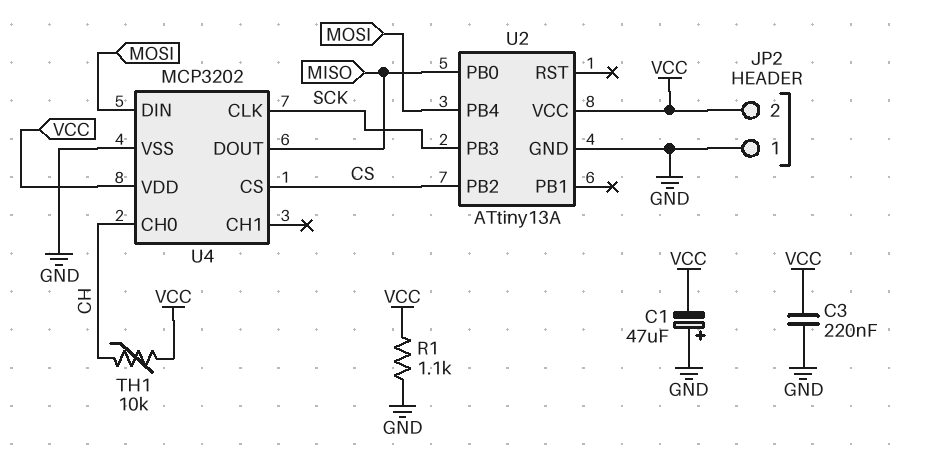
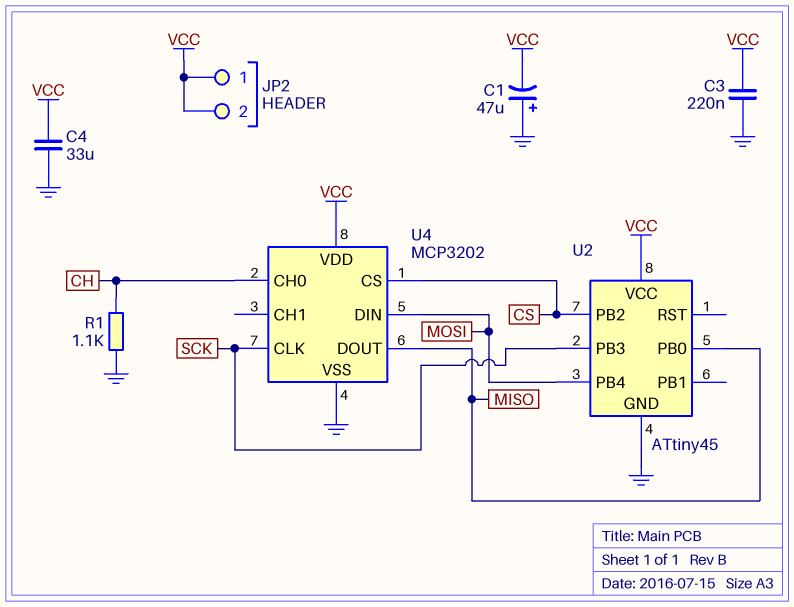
C4: none -> 33uF (GND, VCC)
JP2 pin 1: GND -> VCC
R1: 1.1k (GND, VCC) -> 1.1k (CH, GND)
TH1: 10k (CH, VCC) -> none
U2: ATtiny13A -> ATtiny45

